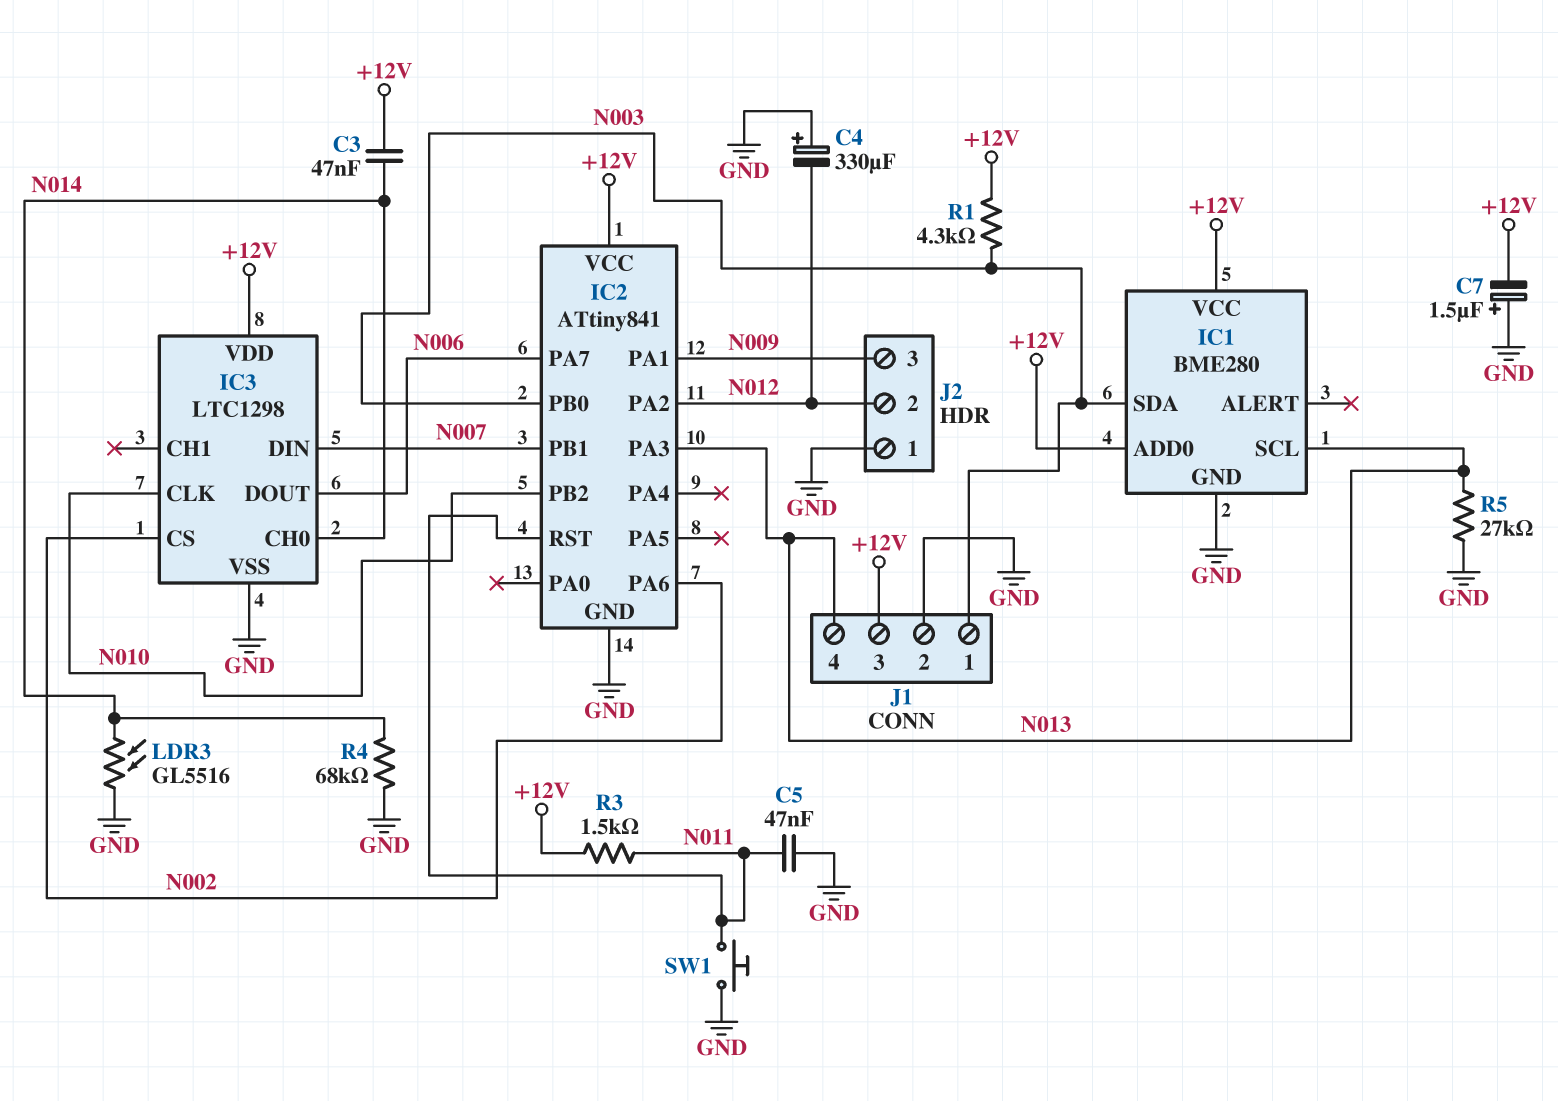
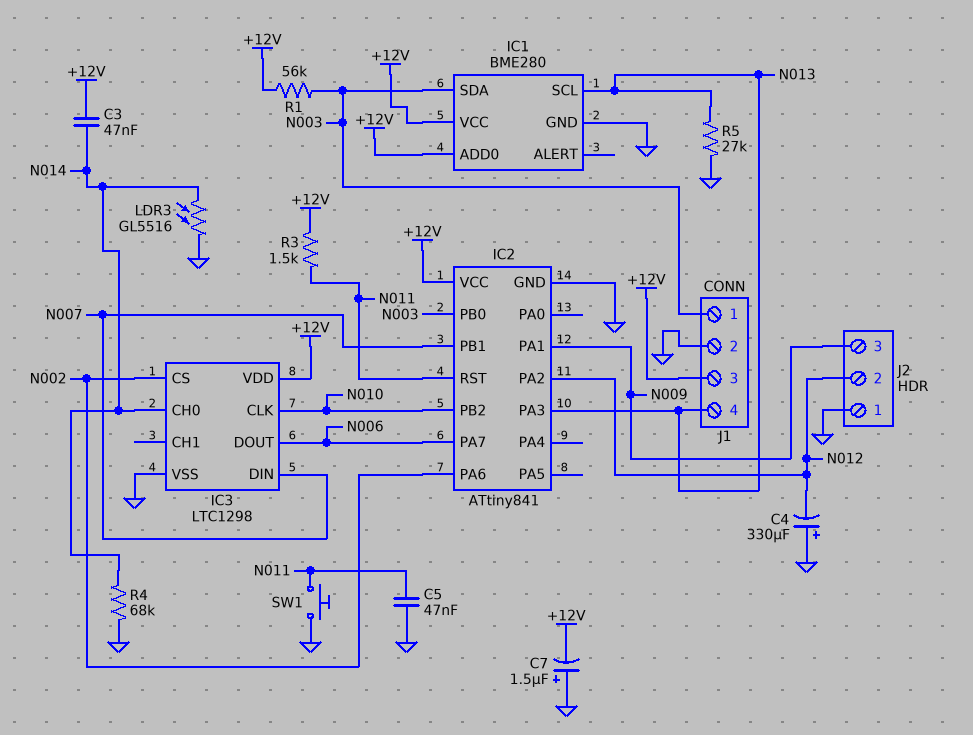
R1: 4.3k (+12V, N003) -> 56k (+12V, N003)

